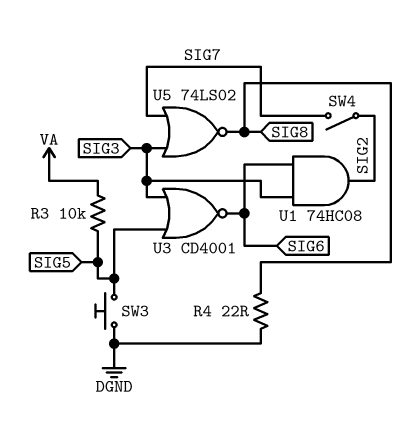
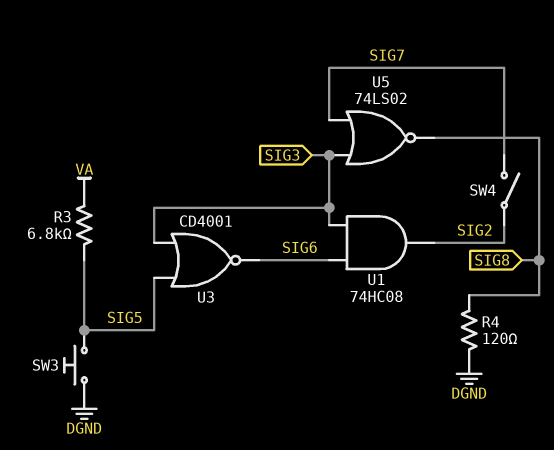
R3: 10k (SIG5, VA) -> 6.8k (SIG5, VA)
R4: 22 (DGND, SIG8) -> 120 (DGND, SIG8)

